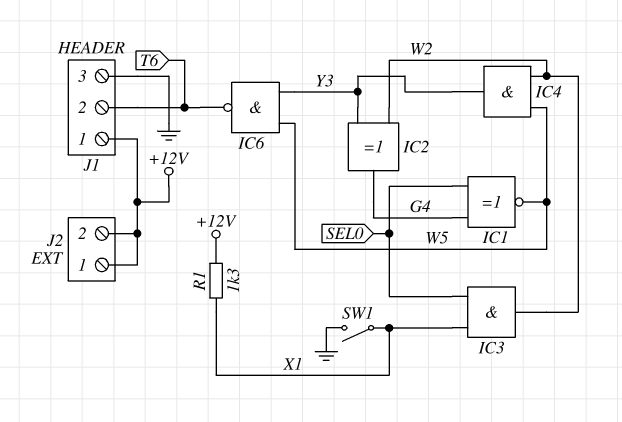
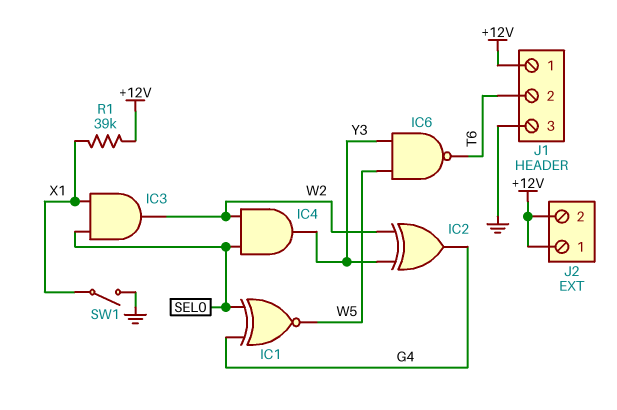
IC4: AND (in W2, in W5, out Y3) -> AND (in SEL0, in W2, out Y3)
R1: 1.3k (+12V, X1) -> 39k (+12V, X1)

